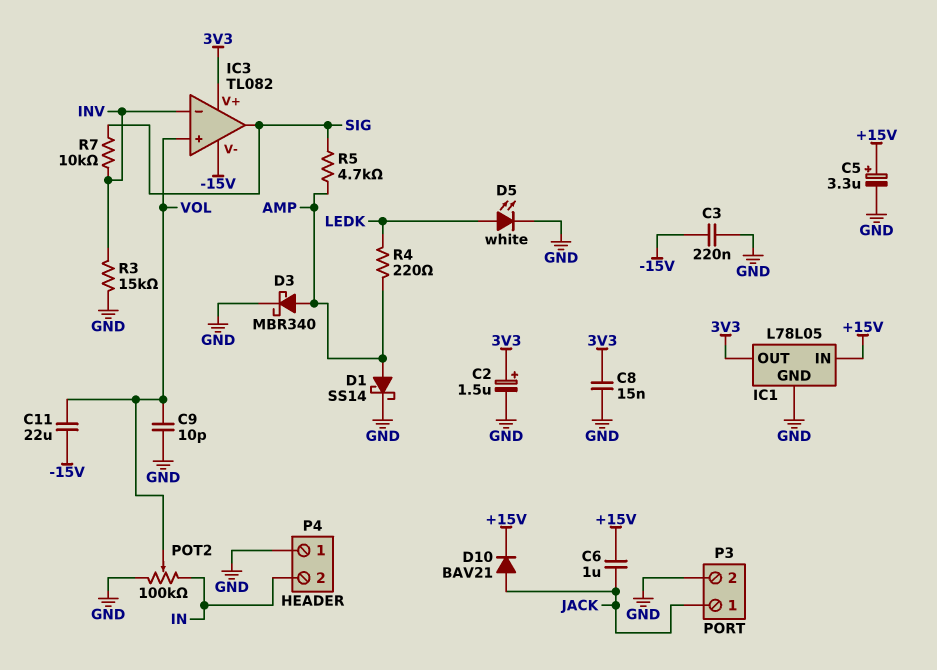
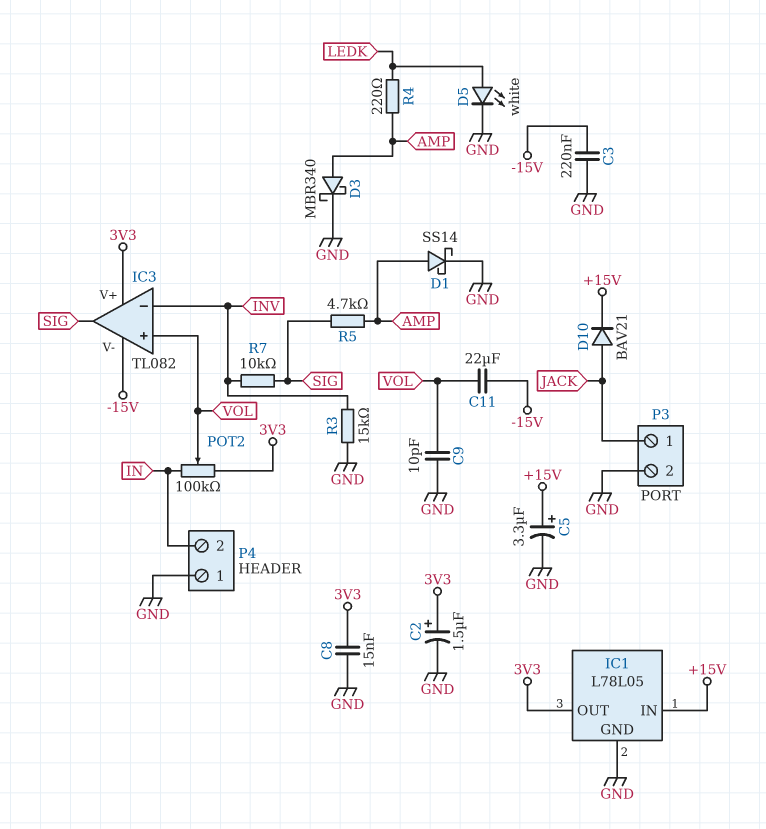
C6: 1uF (+15V, JACK) -> none
POT2: 100k (GND, IN, wiper VOL) -> 100k (3V3, IN, wiper VOL)

